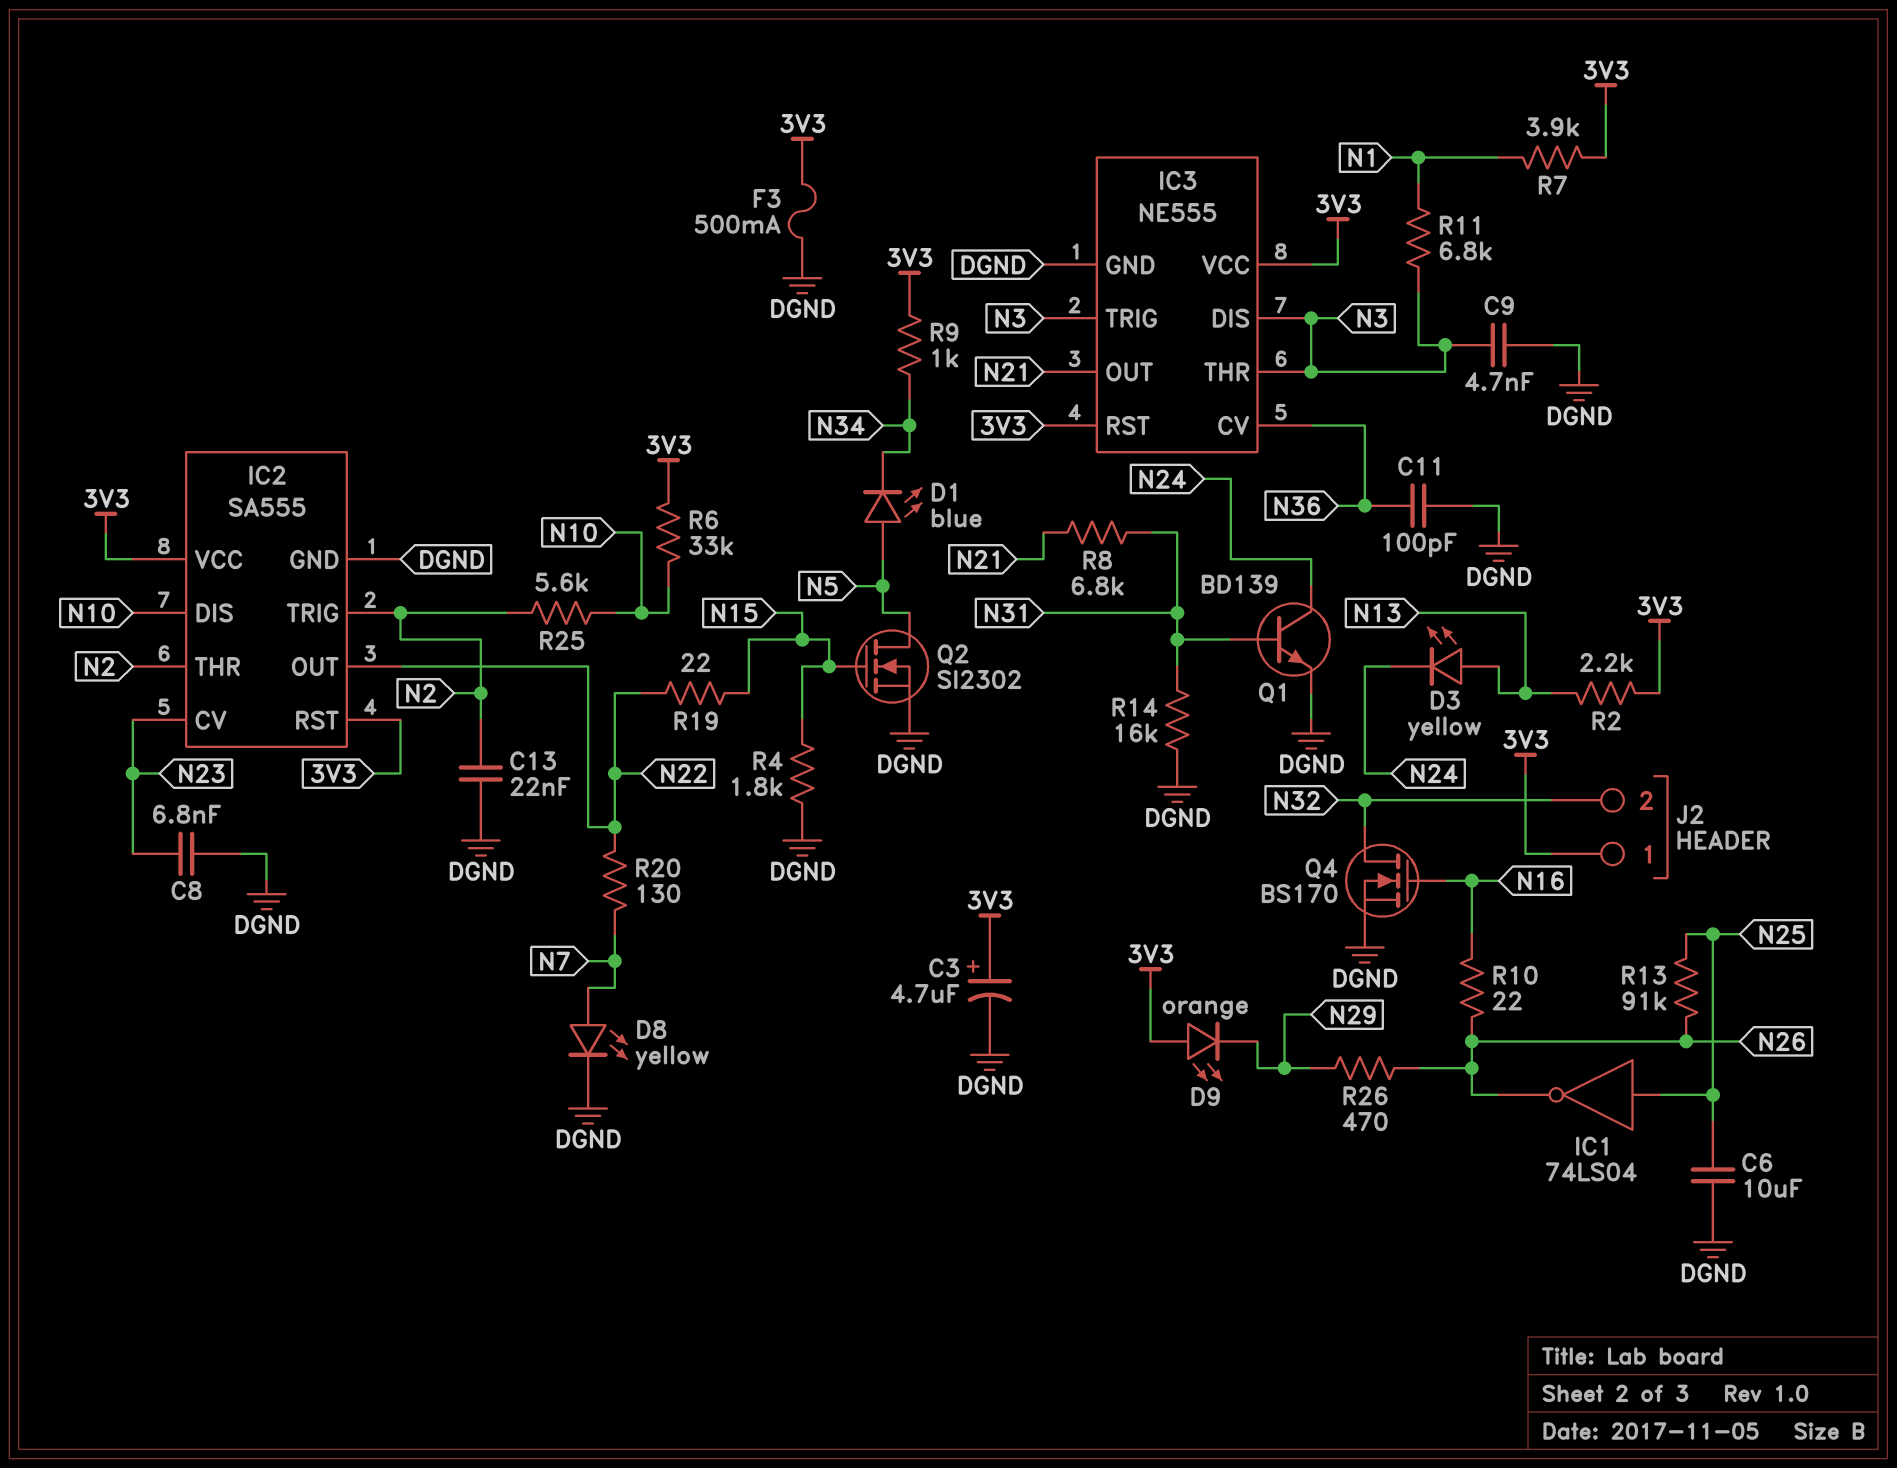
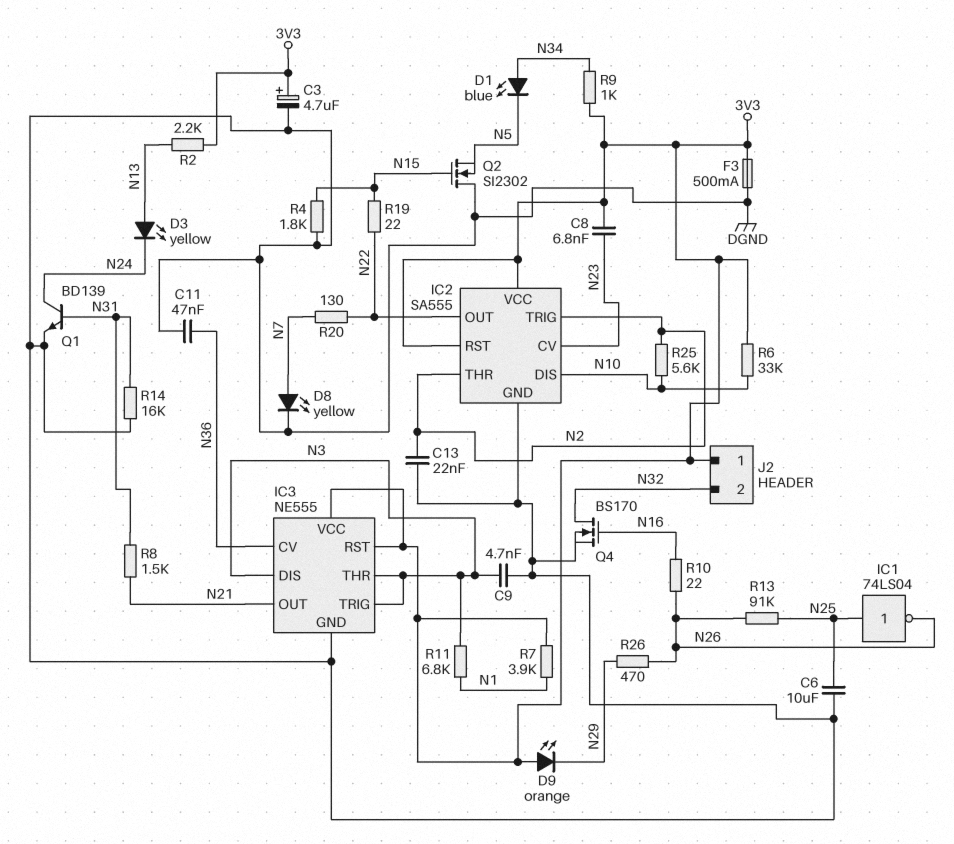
C8: 6.8nF (DGND, N23) -> 6.8nF (3V3, N23)
C11: 100pF (DGND, N36) -> 47nF (DGND, N36)
D1: LED blue (A N5, K N34) -> LED blue (A N34, K N5)
Q2: NMOS SI2302 (G N15, D N5, S DGND) -> NMOS SI2302 (G N15, D DGND, S N5)
R8: 6.8k (N21, N31) -> 1.5k (N21, N31)

